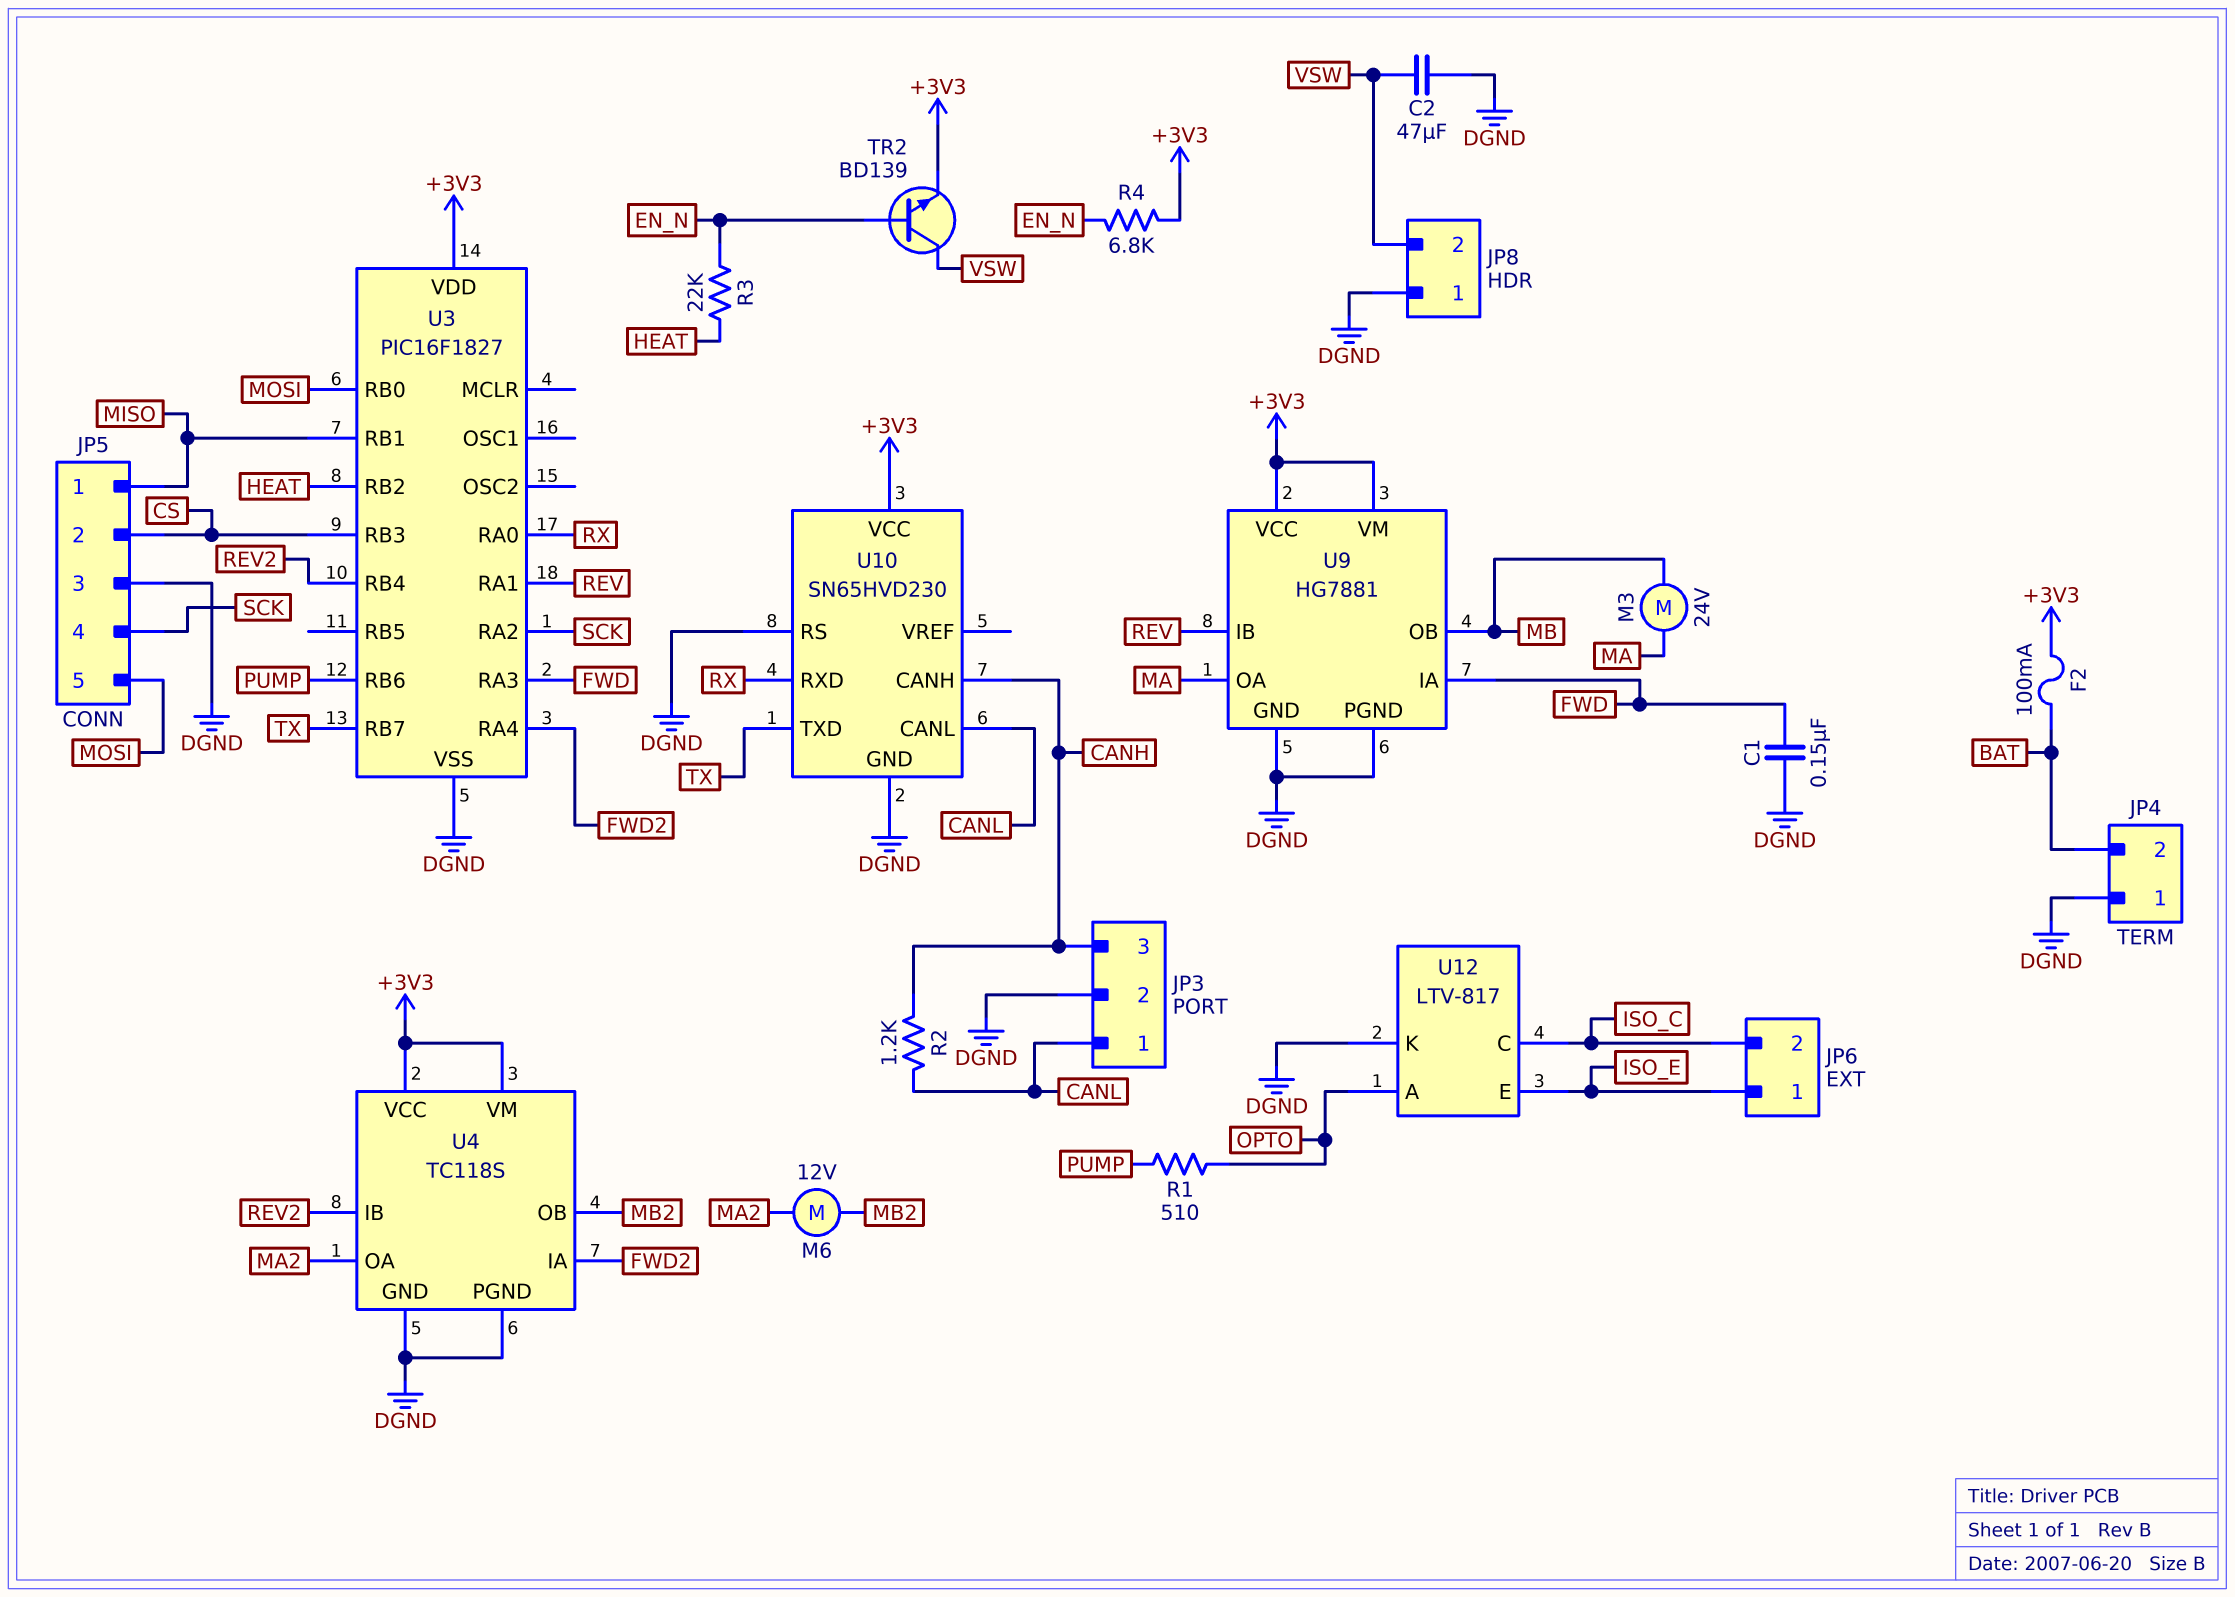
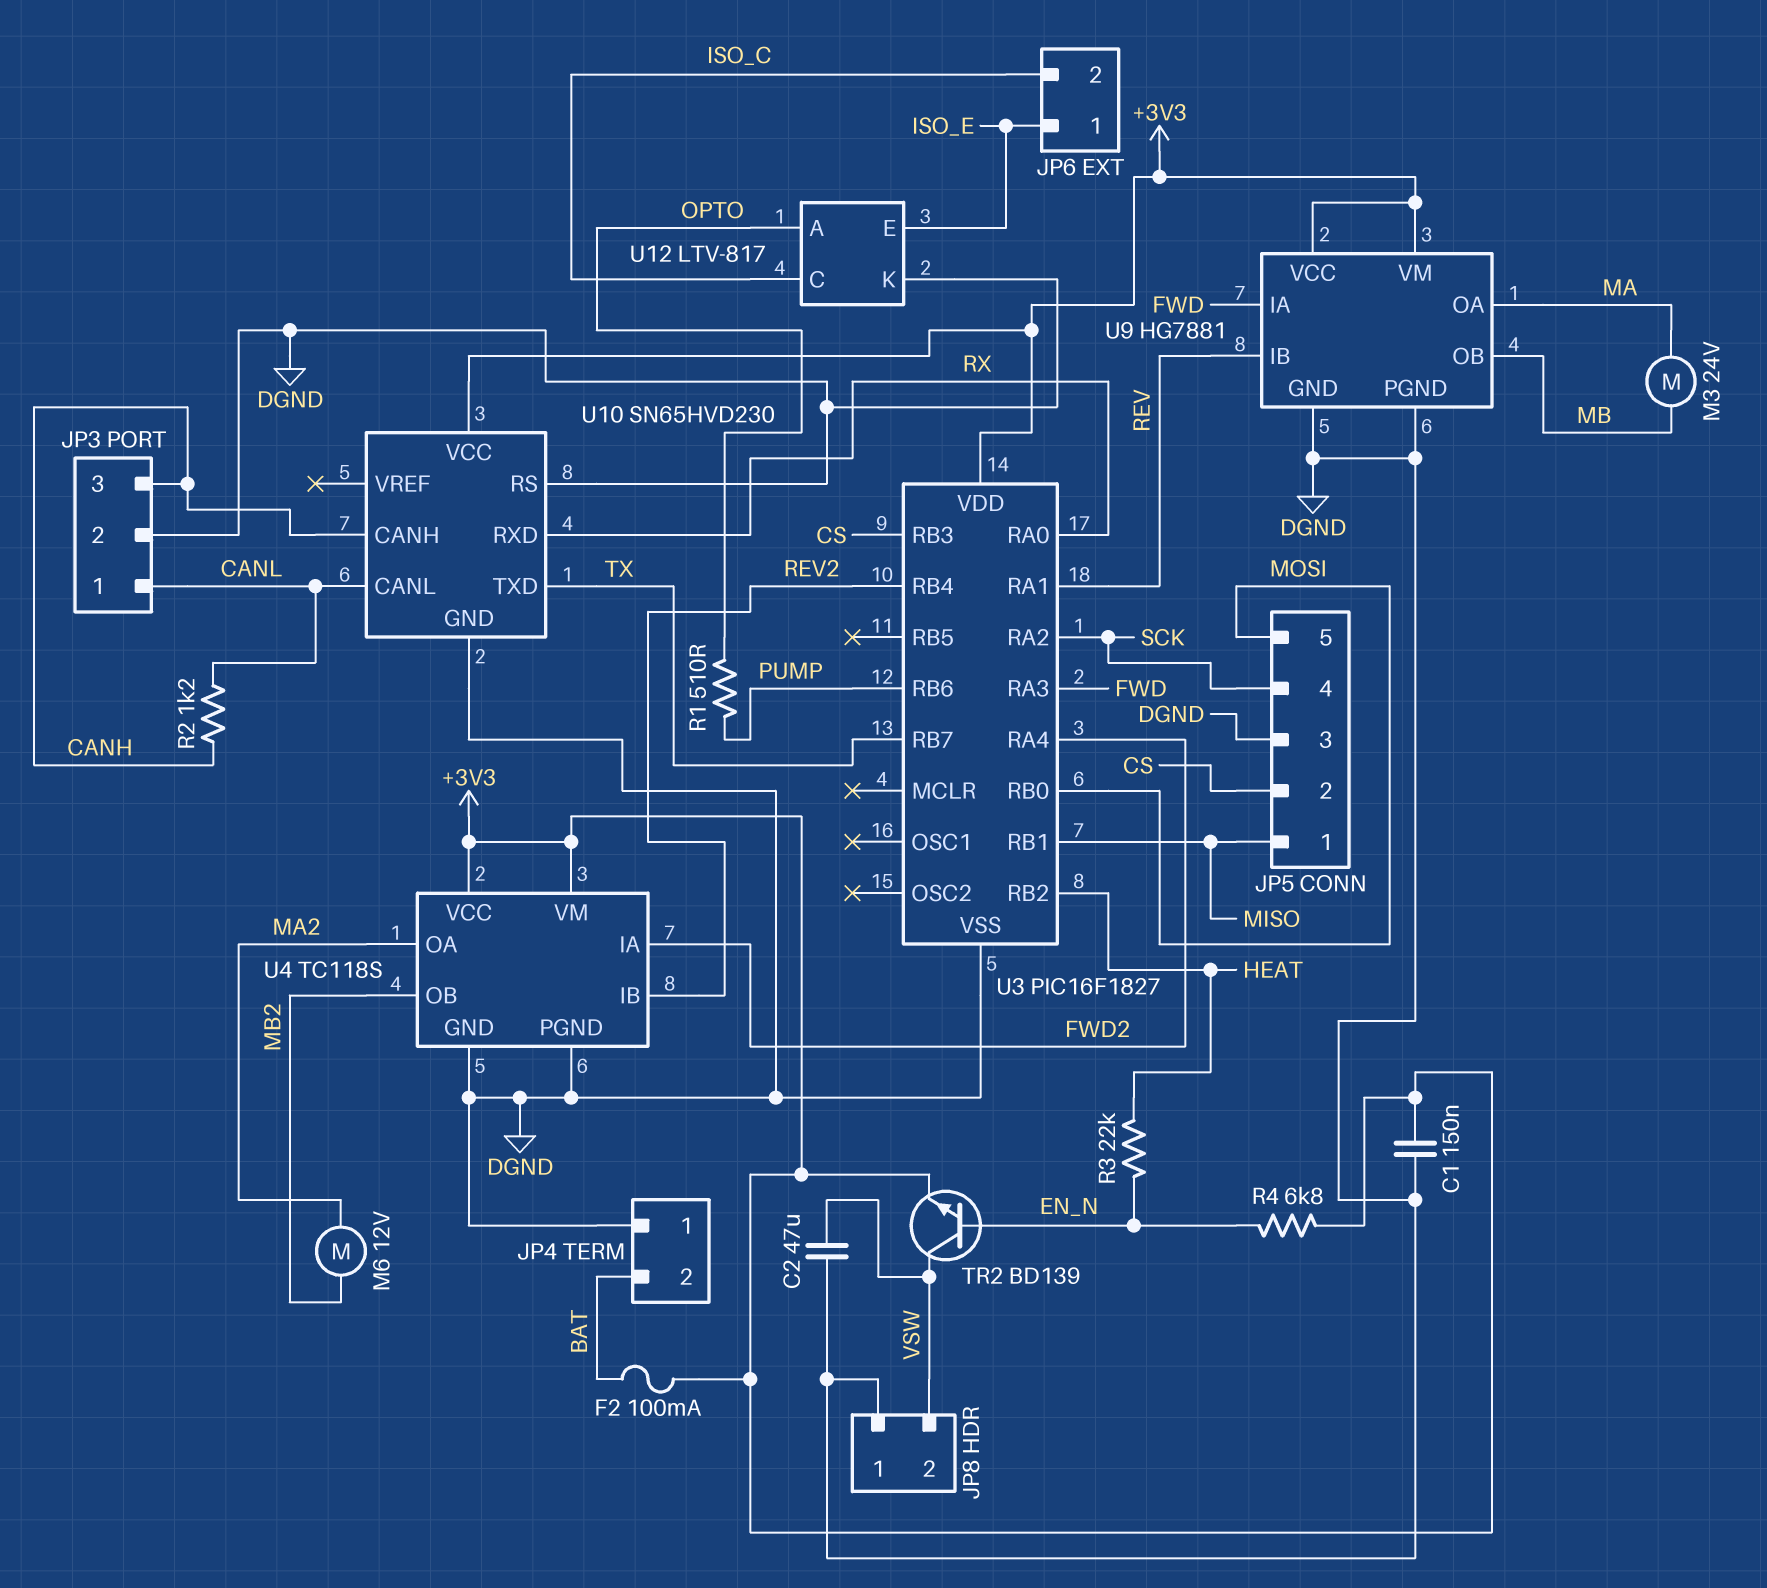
C1: 150nF (DGND, FWD) -> 150nF (+3V3, DGND)

